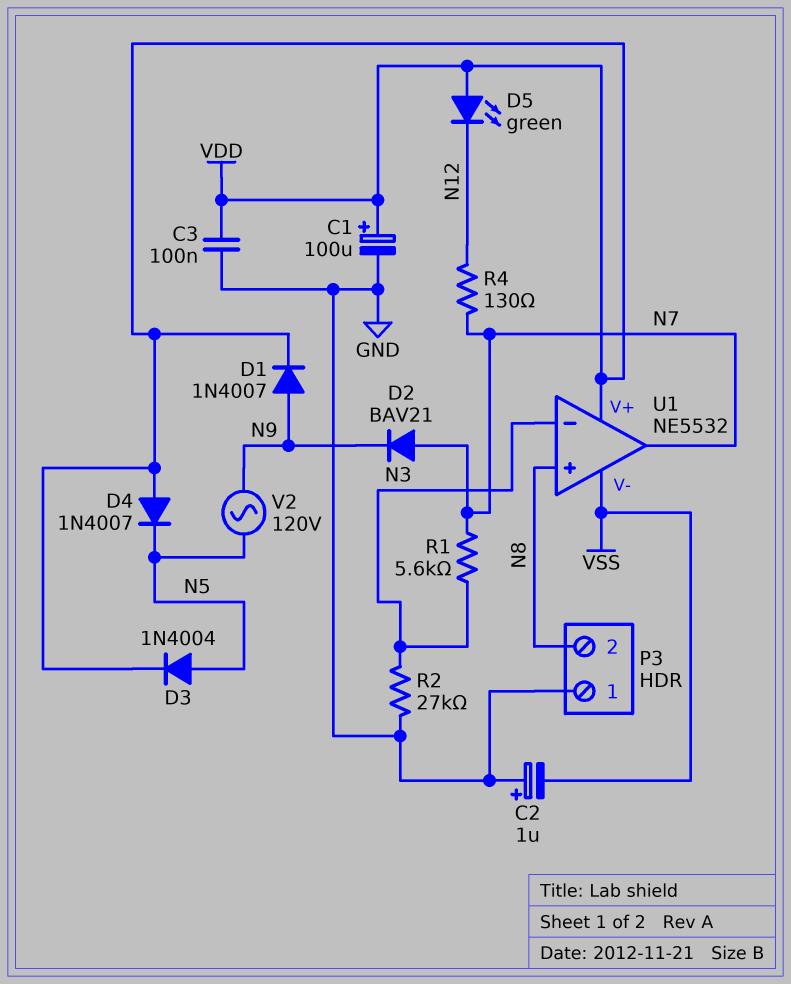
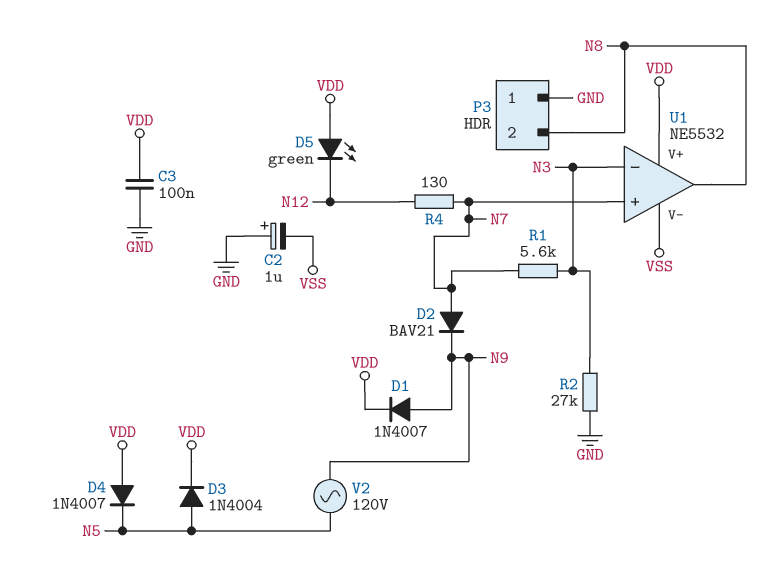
C1: 100uF (plus VDD, minus GND) -> none
U1 pin in+: N8 -> N7
U1 pin out: N7 -> N8

